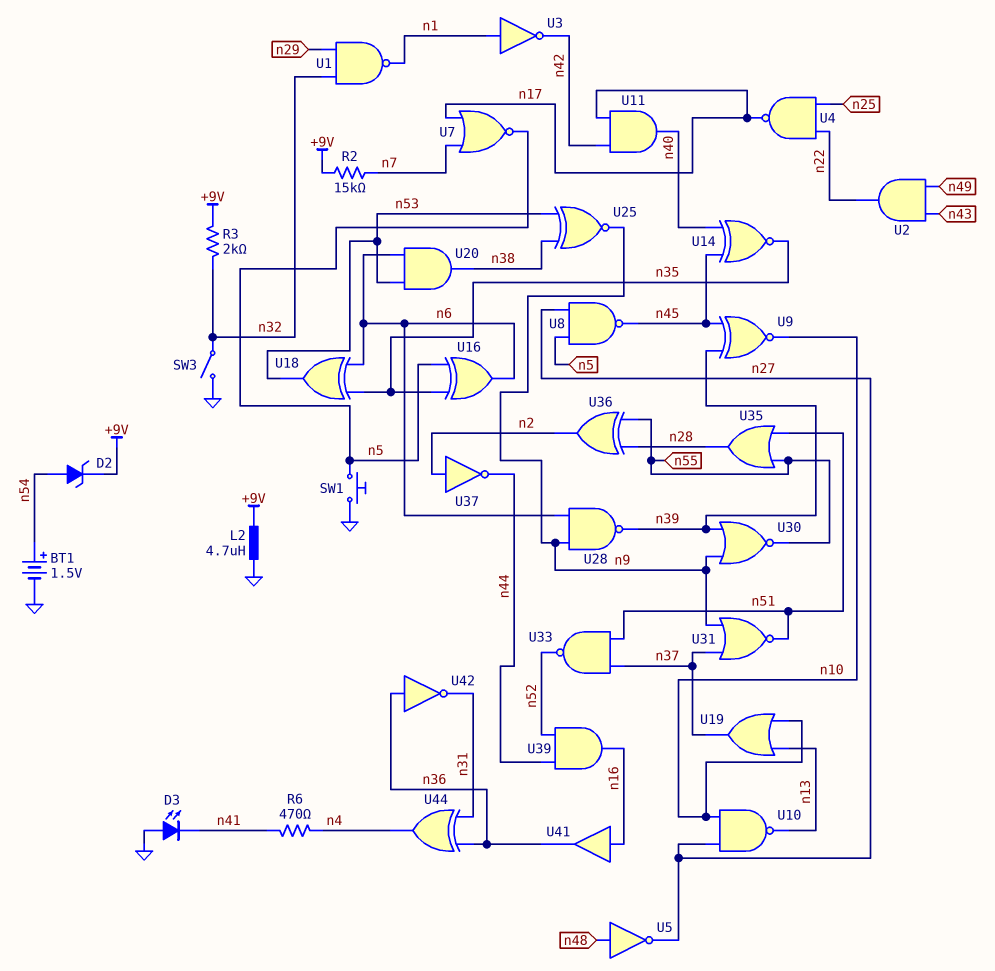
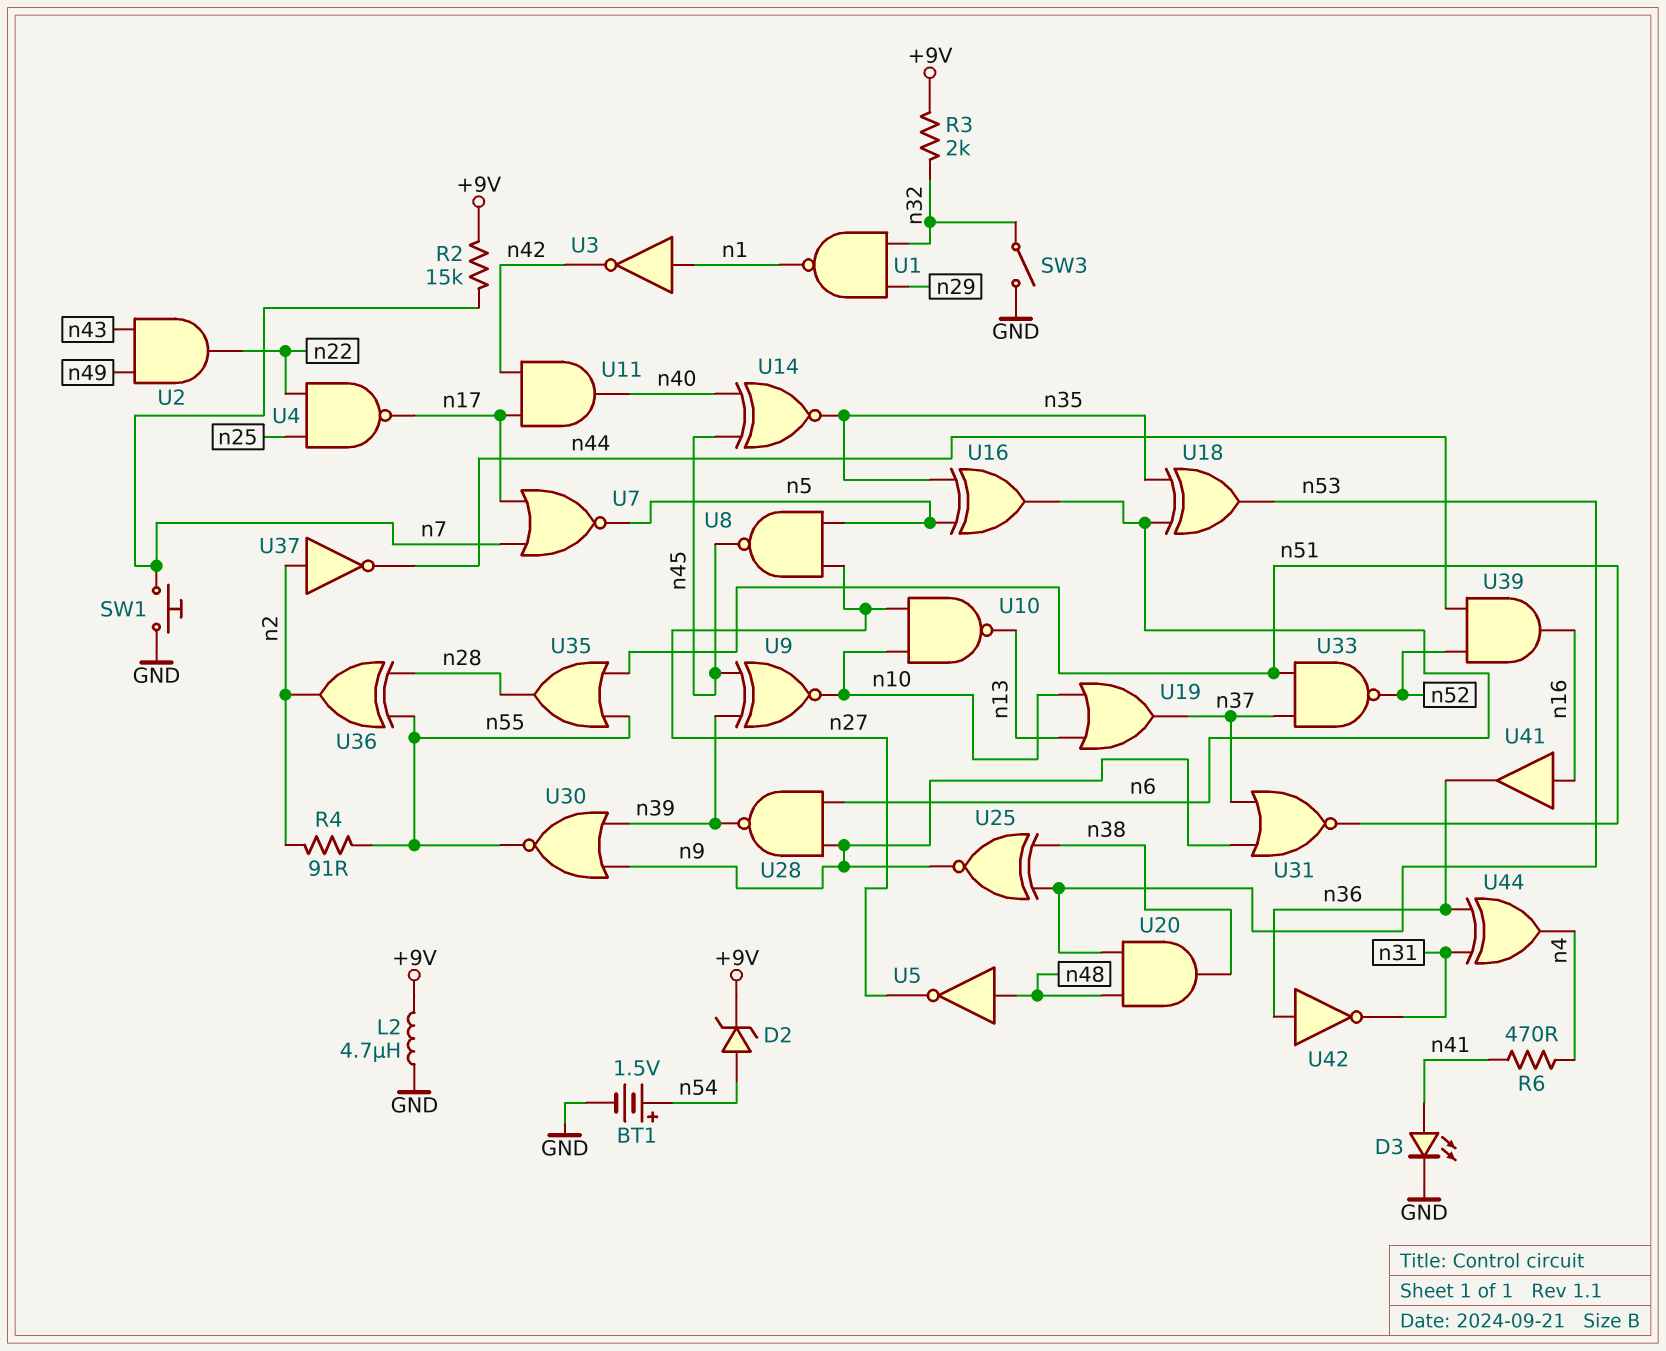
D3: LED (A GND, K n41) -> LED (A n41, K GND)
R4: none -> 91 (n2, n55)
SW1: button (GND, n5) -> button (GND, n7)
U20: AND (in n6, in n53, out n38) -> AND (in n48, in n53, out n38)

